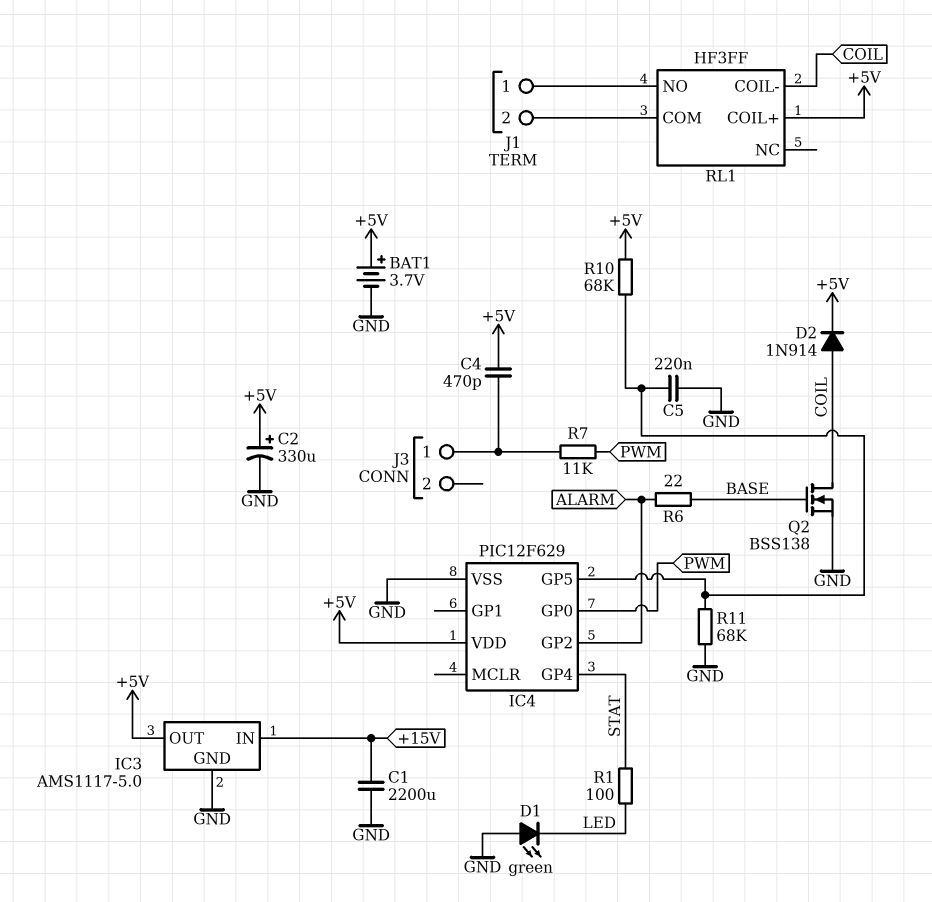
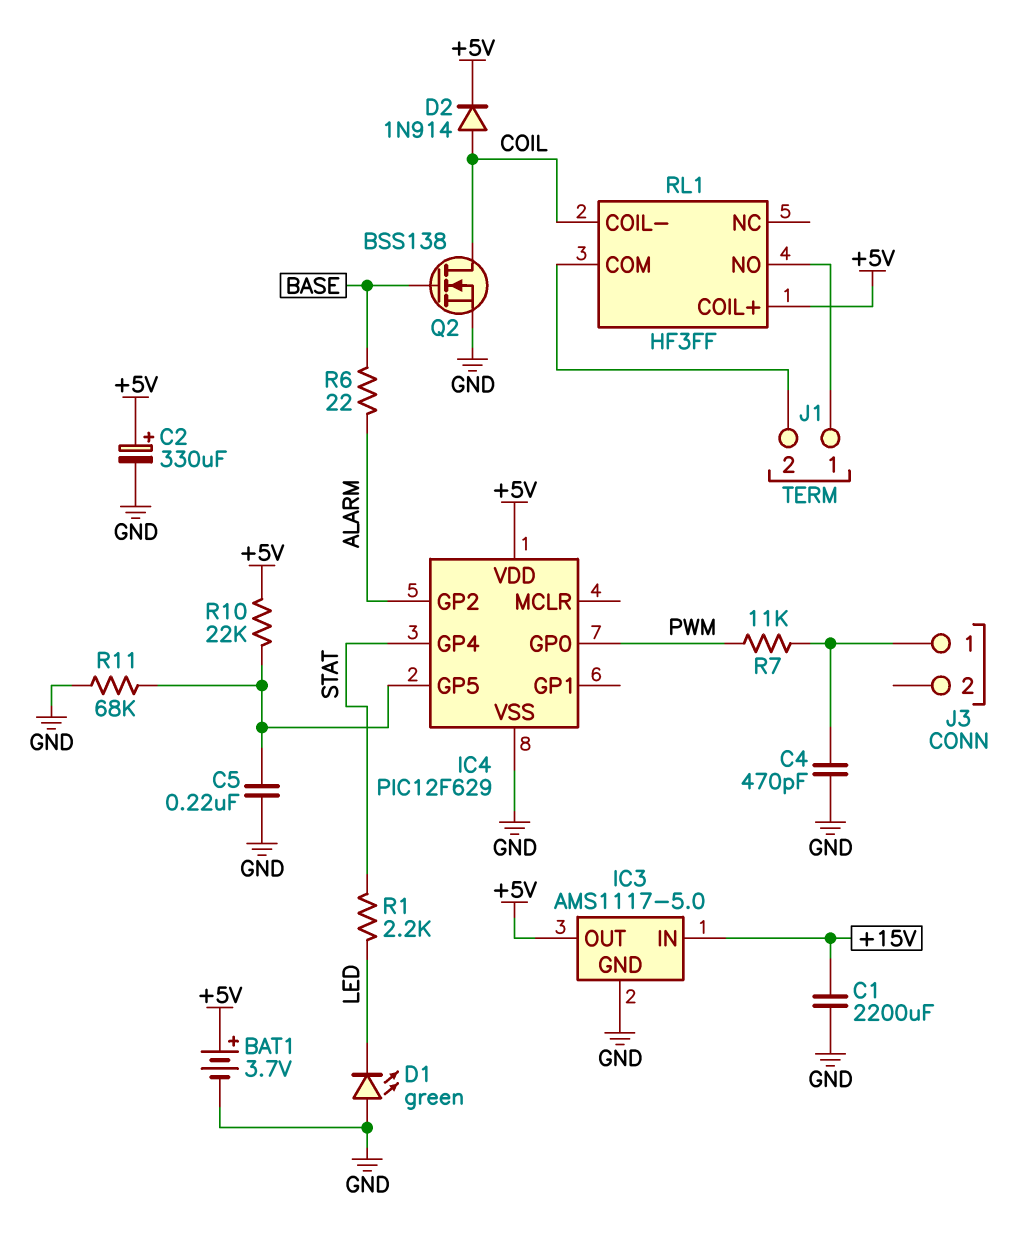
C4: 470pF (+5V, J3/1) -> 470pF (GND, J3/1)
R1: 100 (LED, STAT) -> 2.2k (LED, STAT)
R10: 68k (+5V, IC4/GP5) -> 22k (+5V, IC4/GP5)

